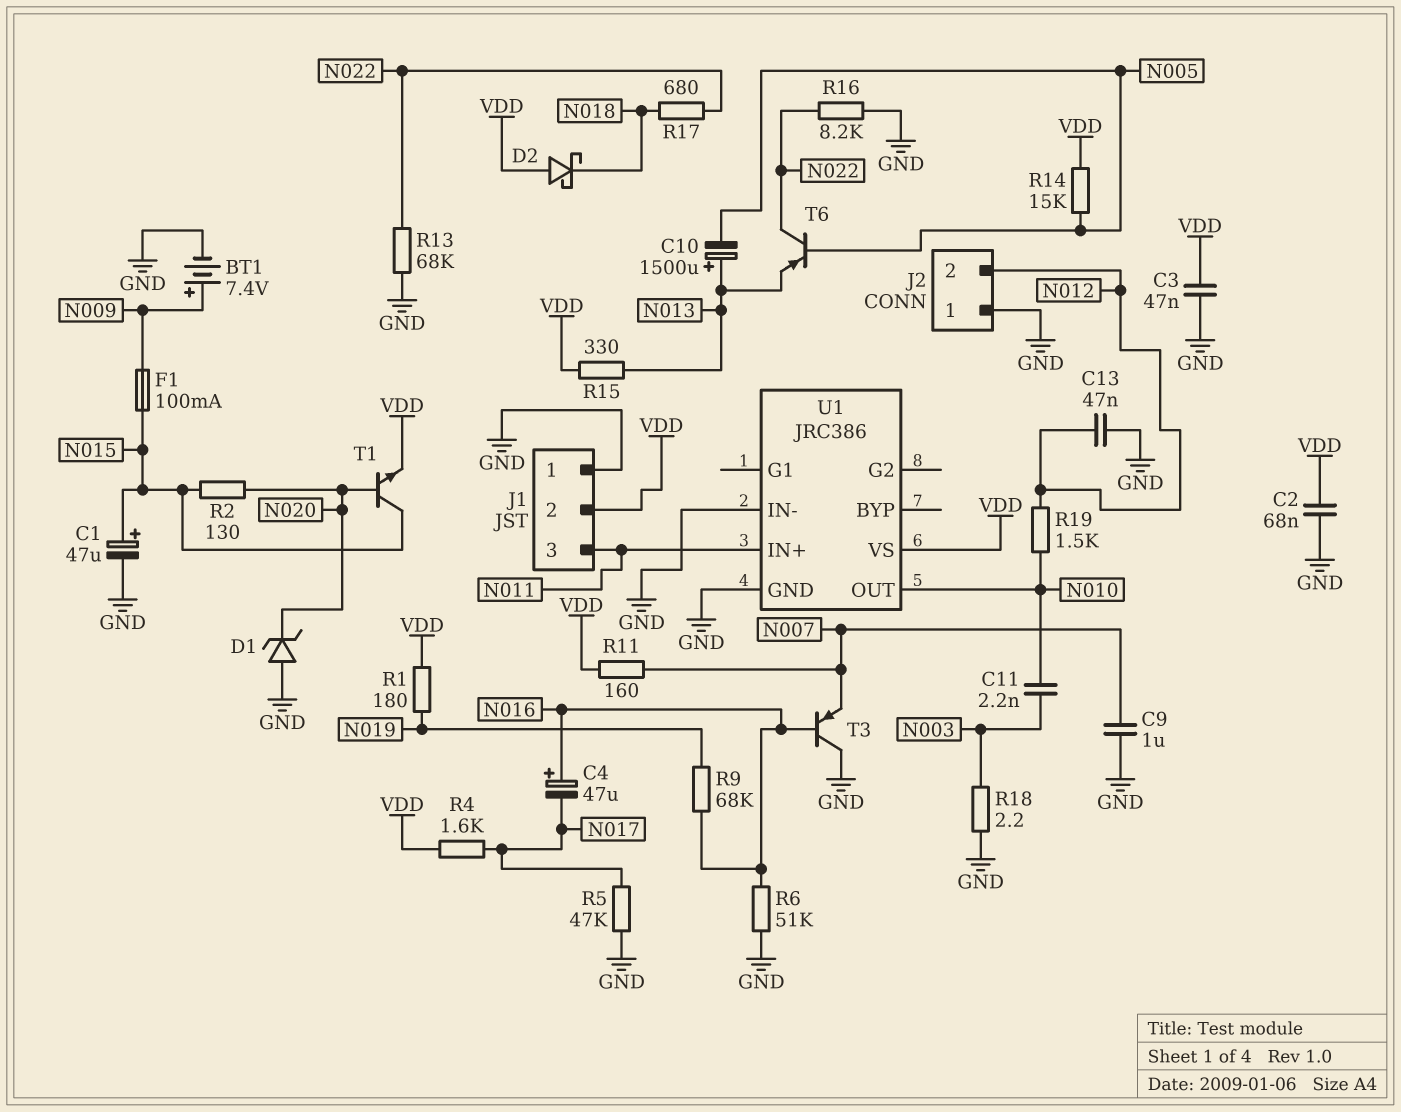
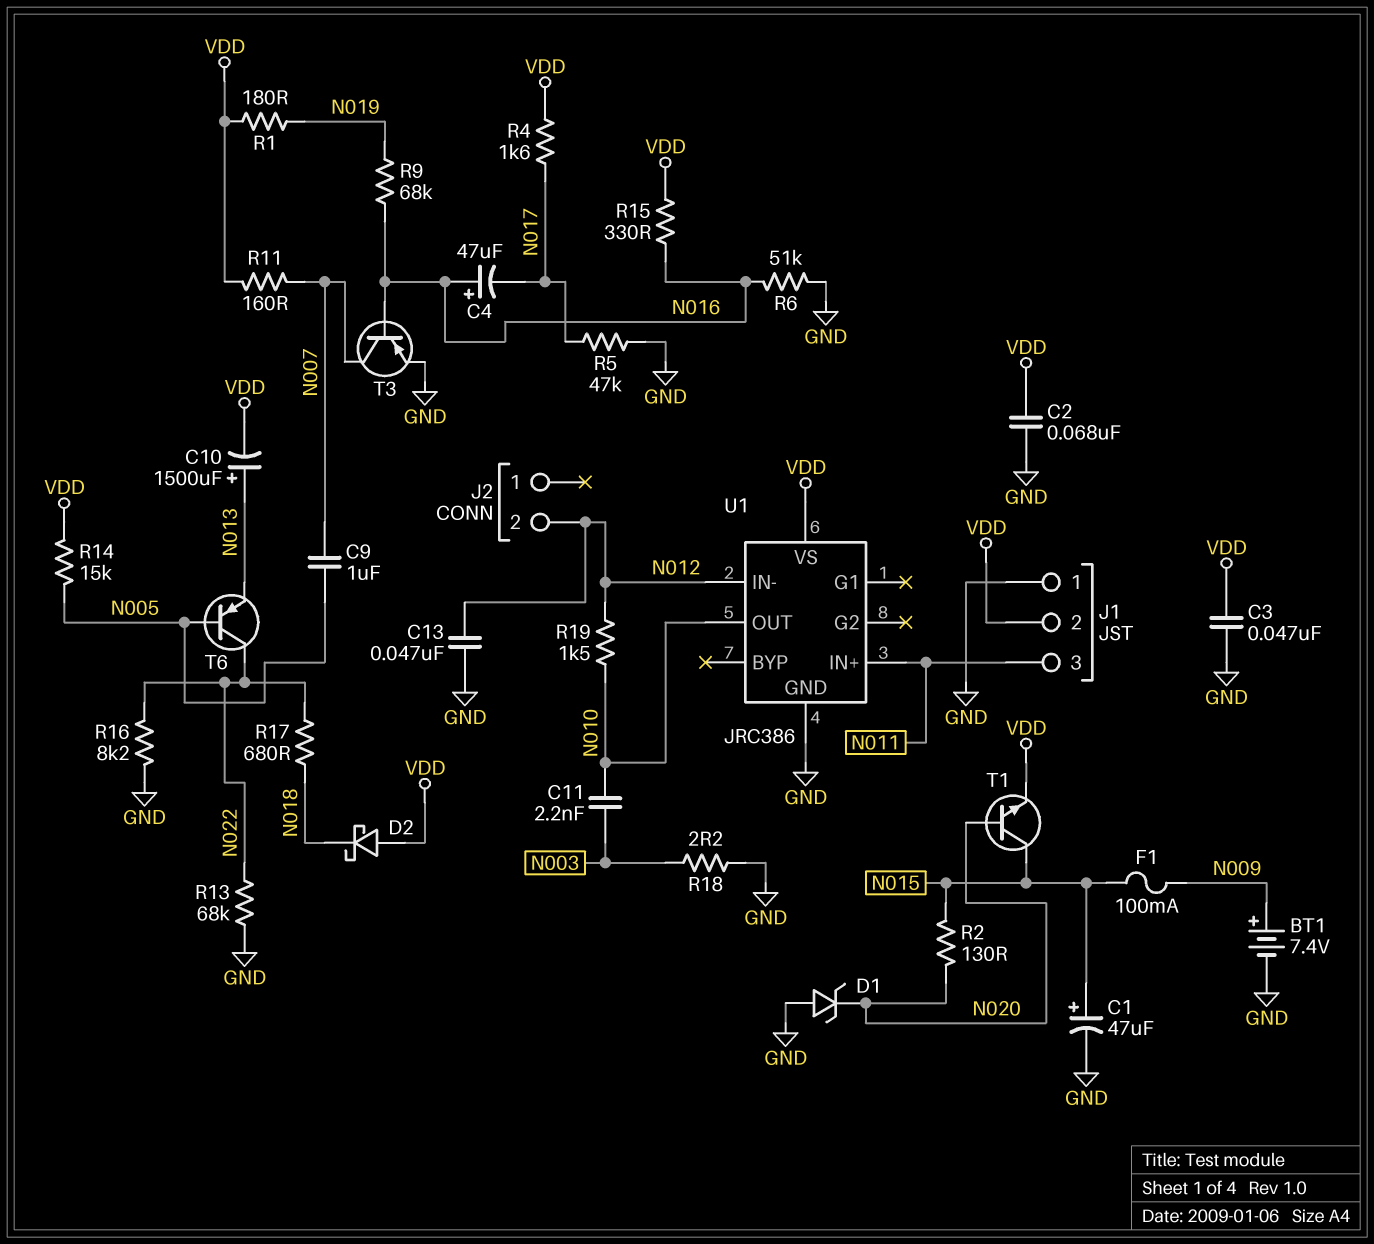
C9: 1uF (GND, N007) -> 1uF (N005, N007)
C10: 1500uF (plus N013, minus N005) -> 1500uF (plus N013, minus VDD)
J2 pin 1: GND -> none
R15: 330 (N013, VDD) -> 330 (N016, VDD)
T3: PNP (B N016, C GND, E N007) -> PNP (B N016, C N007, E GND)
U1 pin IN-: GND -> N012

